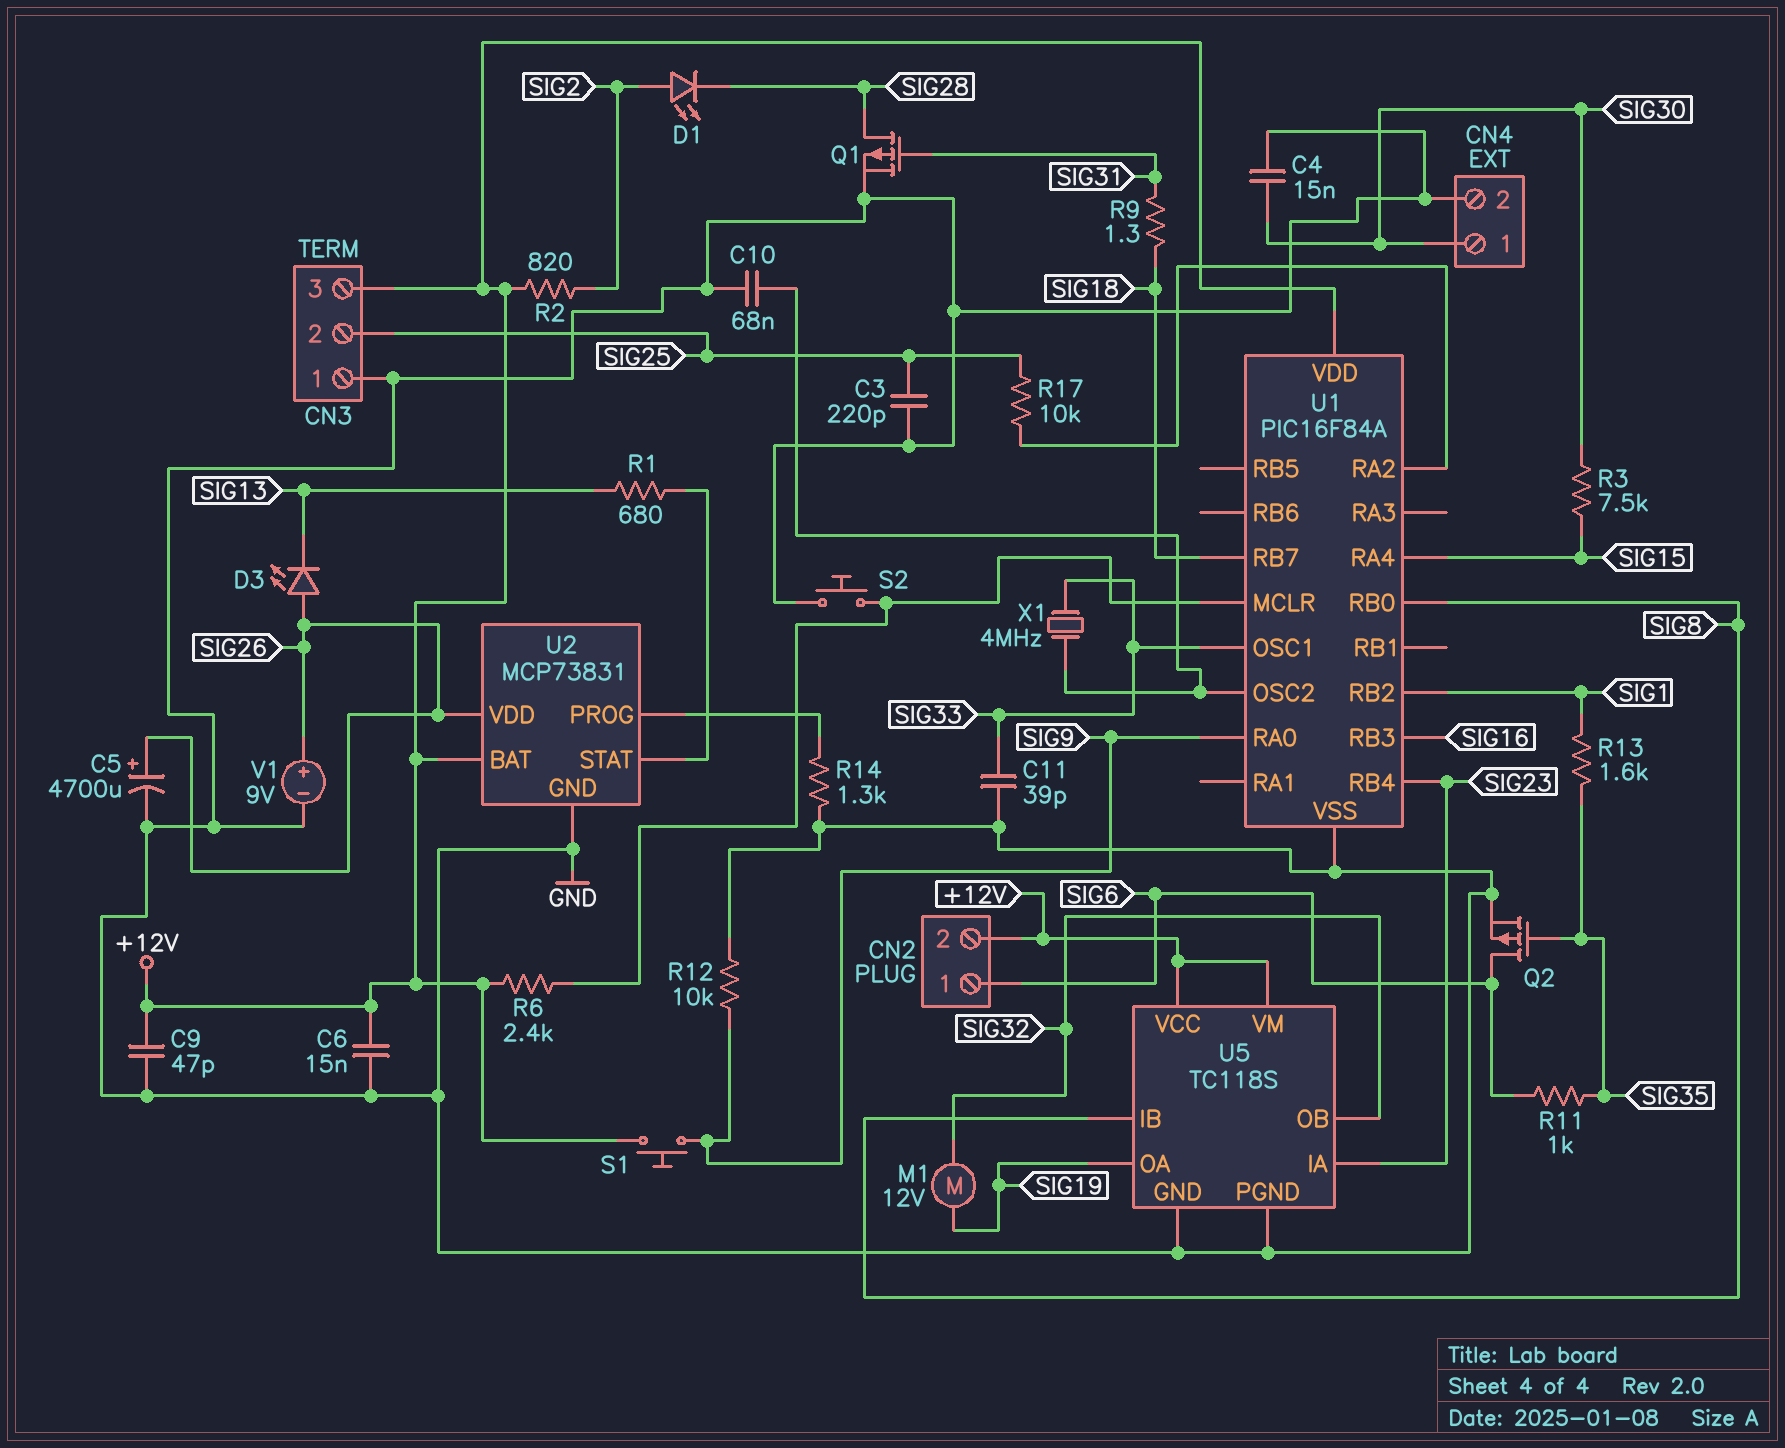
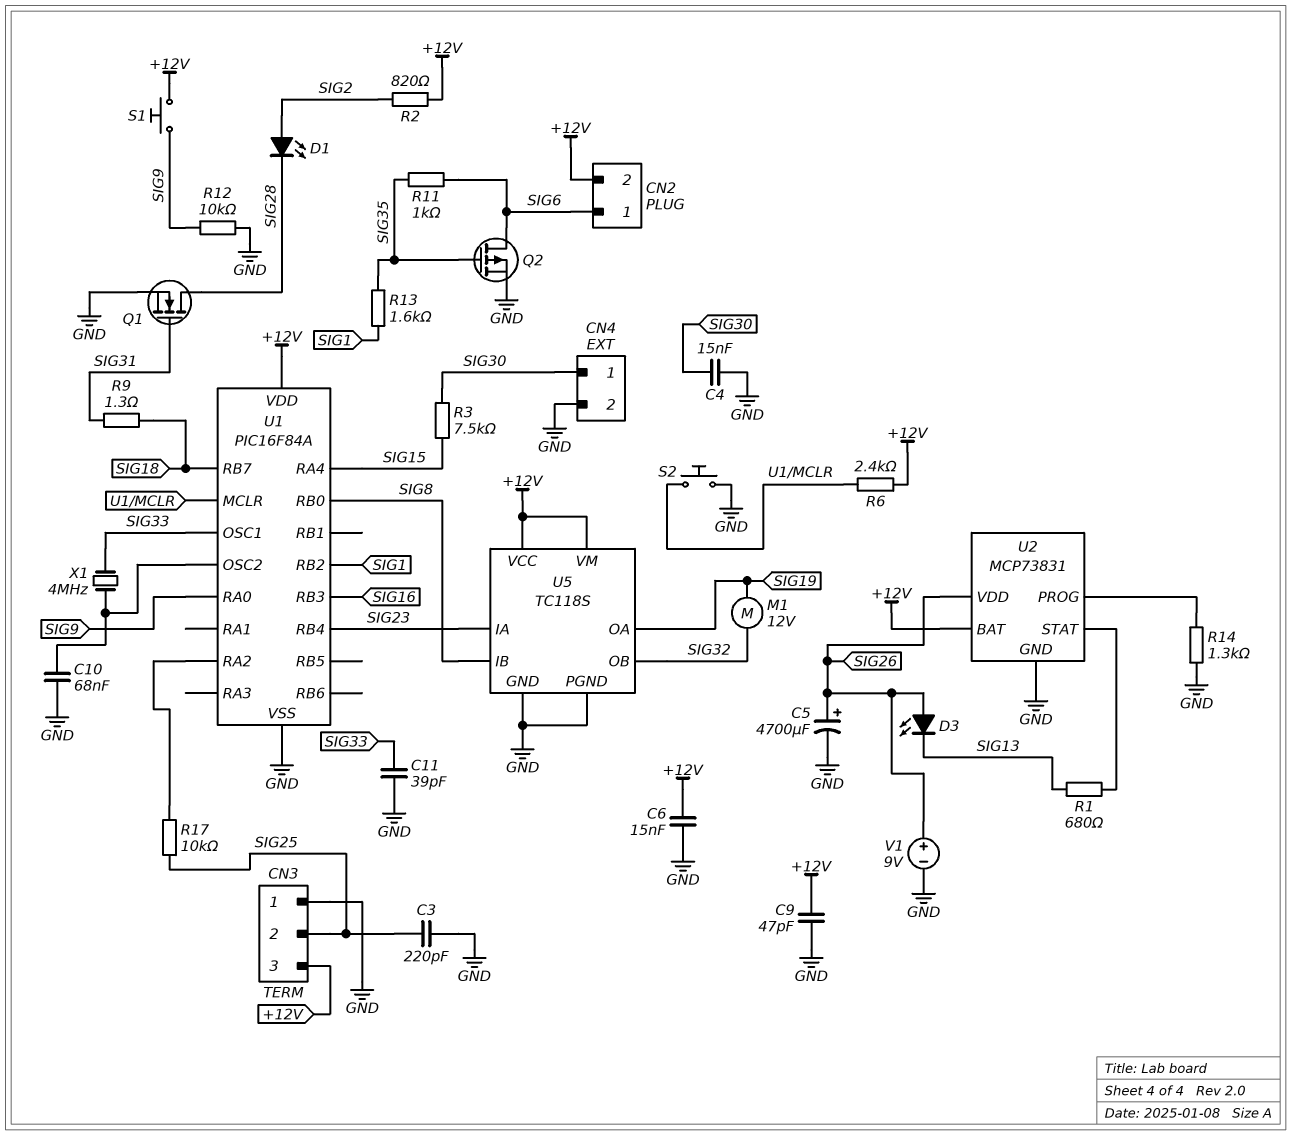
Q1: PMOS (G SIG31, D SIG28, S GND) -> NMOS (G SIG31, D SIG28, S GND)

